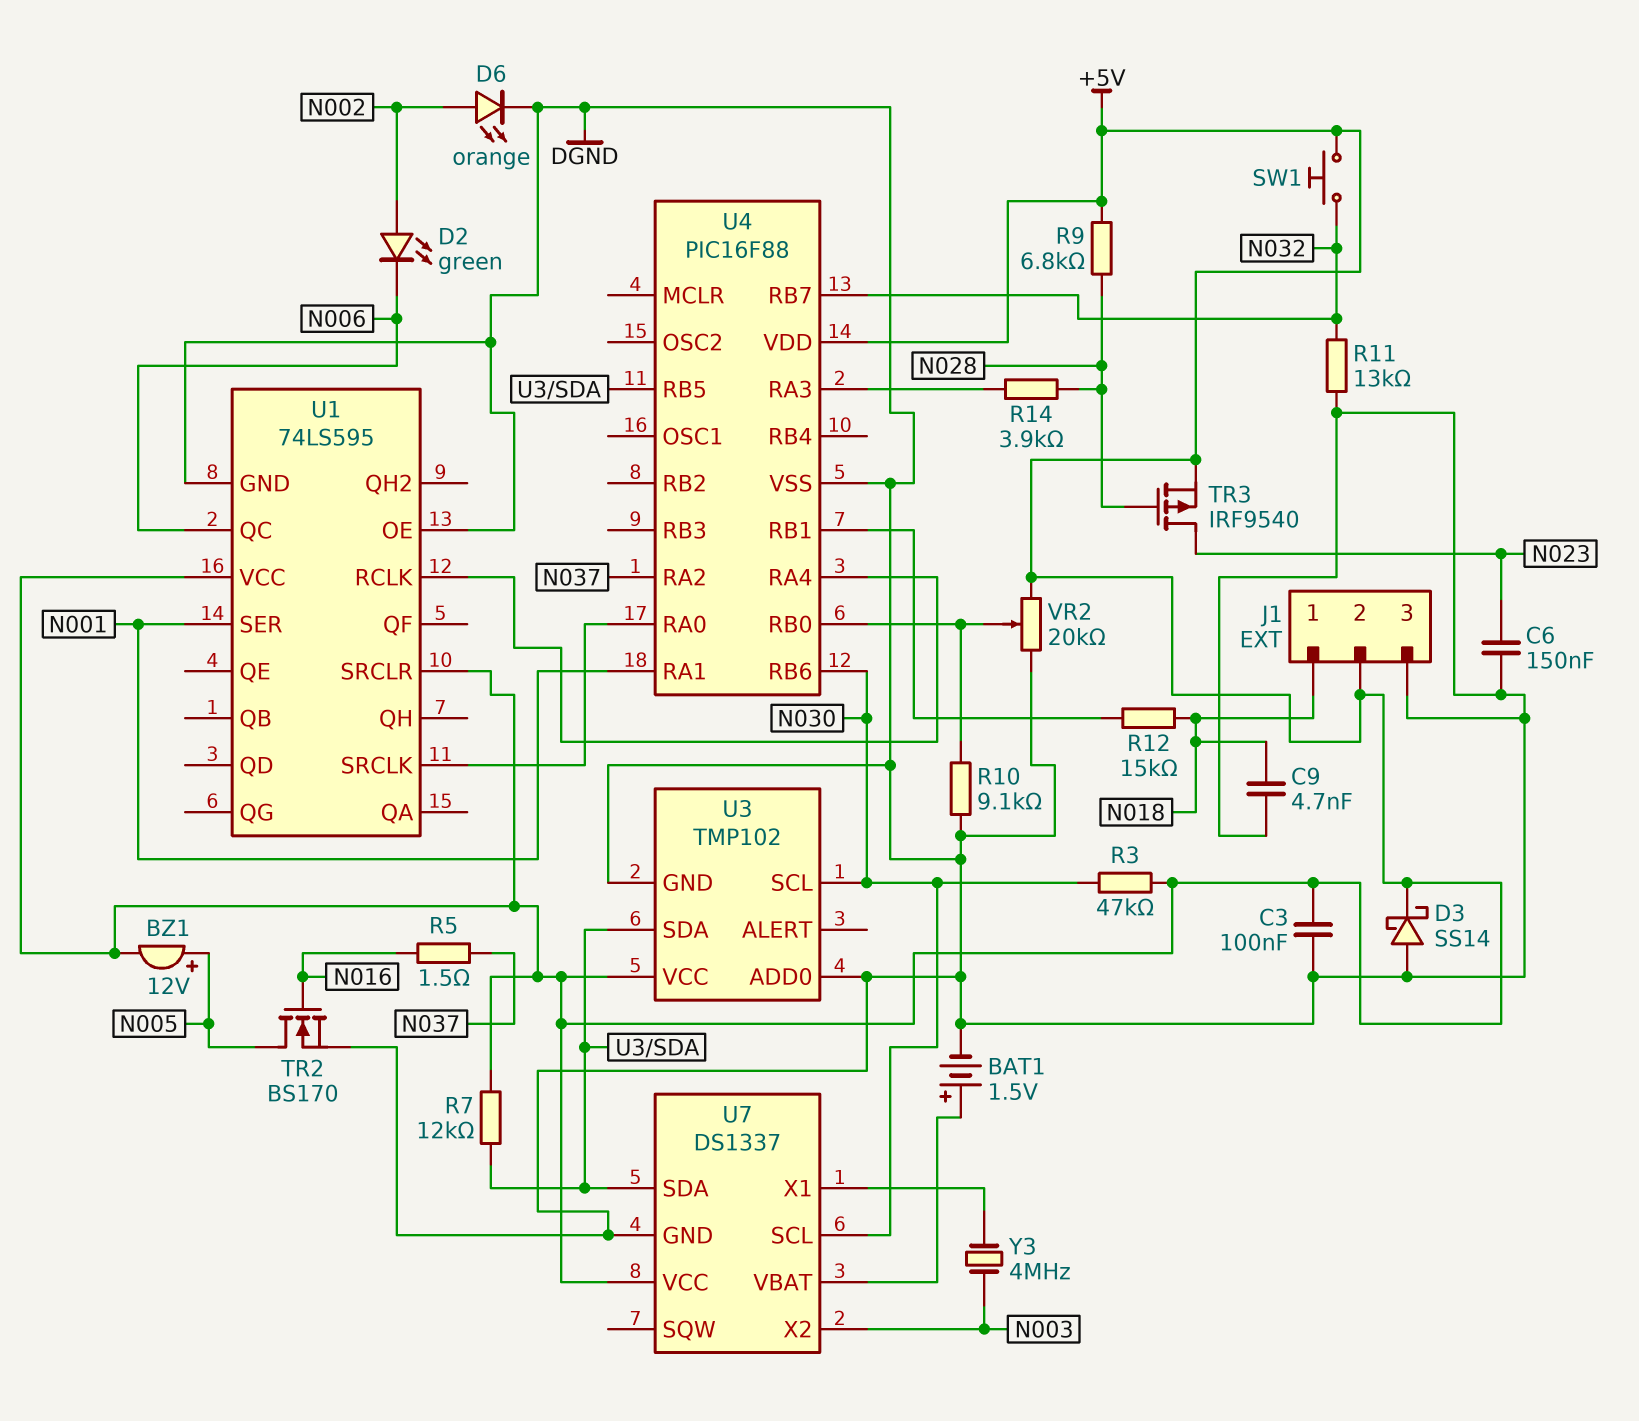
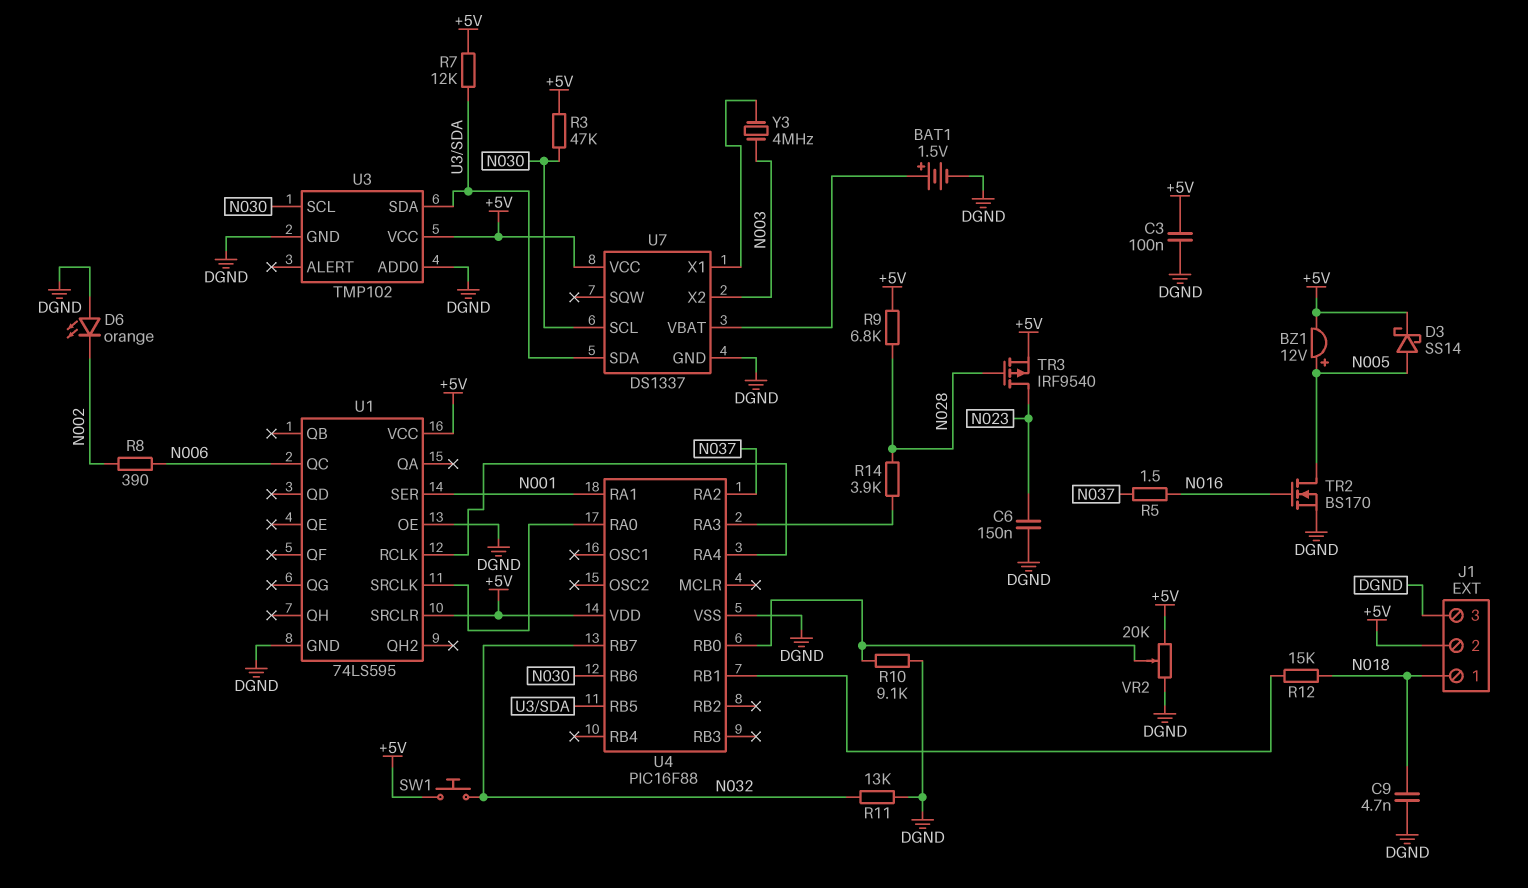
D2: LED green (A N002, K N006) -> none
D3: schottky SS14 (A DGND, K +5V) -> schottky SS14 (A N005, K +5V)
D6: LED orange (A N002, K DGND) -> LED orange (A DGND, K N002)
R8: none -> 390 (N002, N006)

